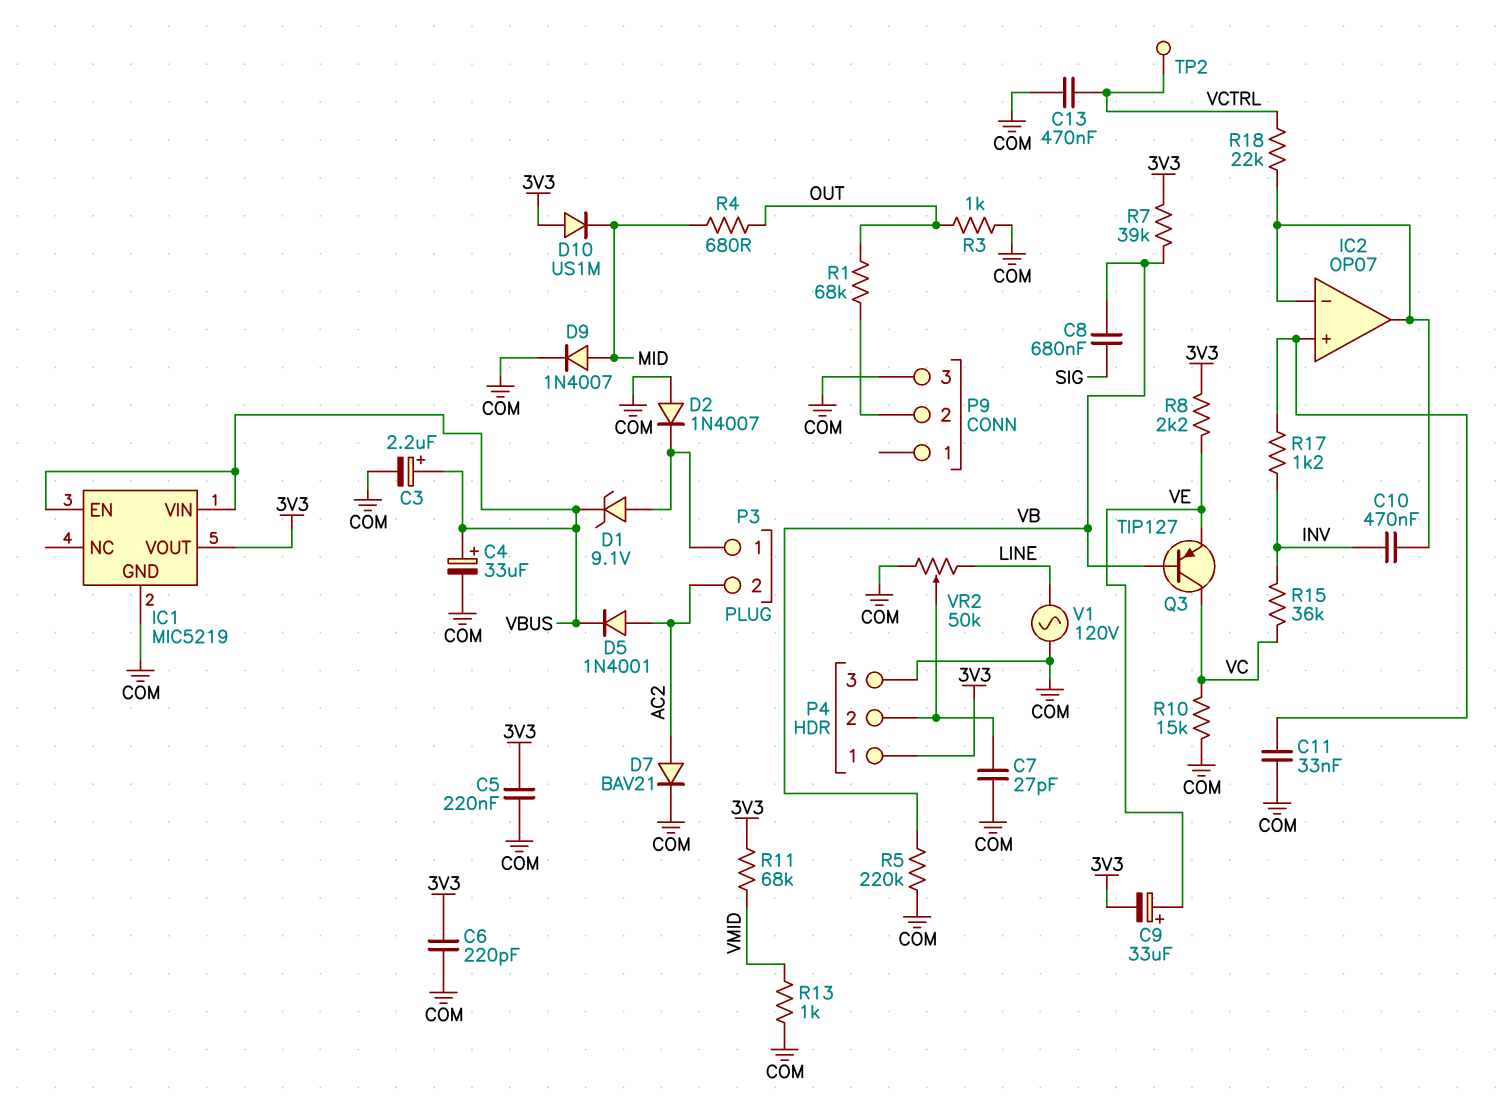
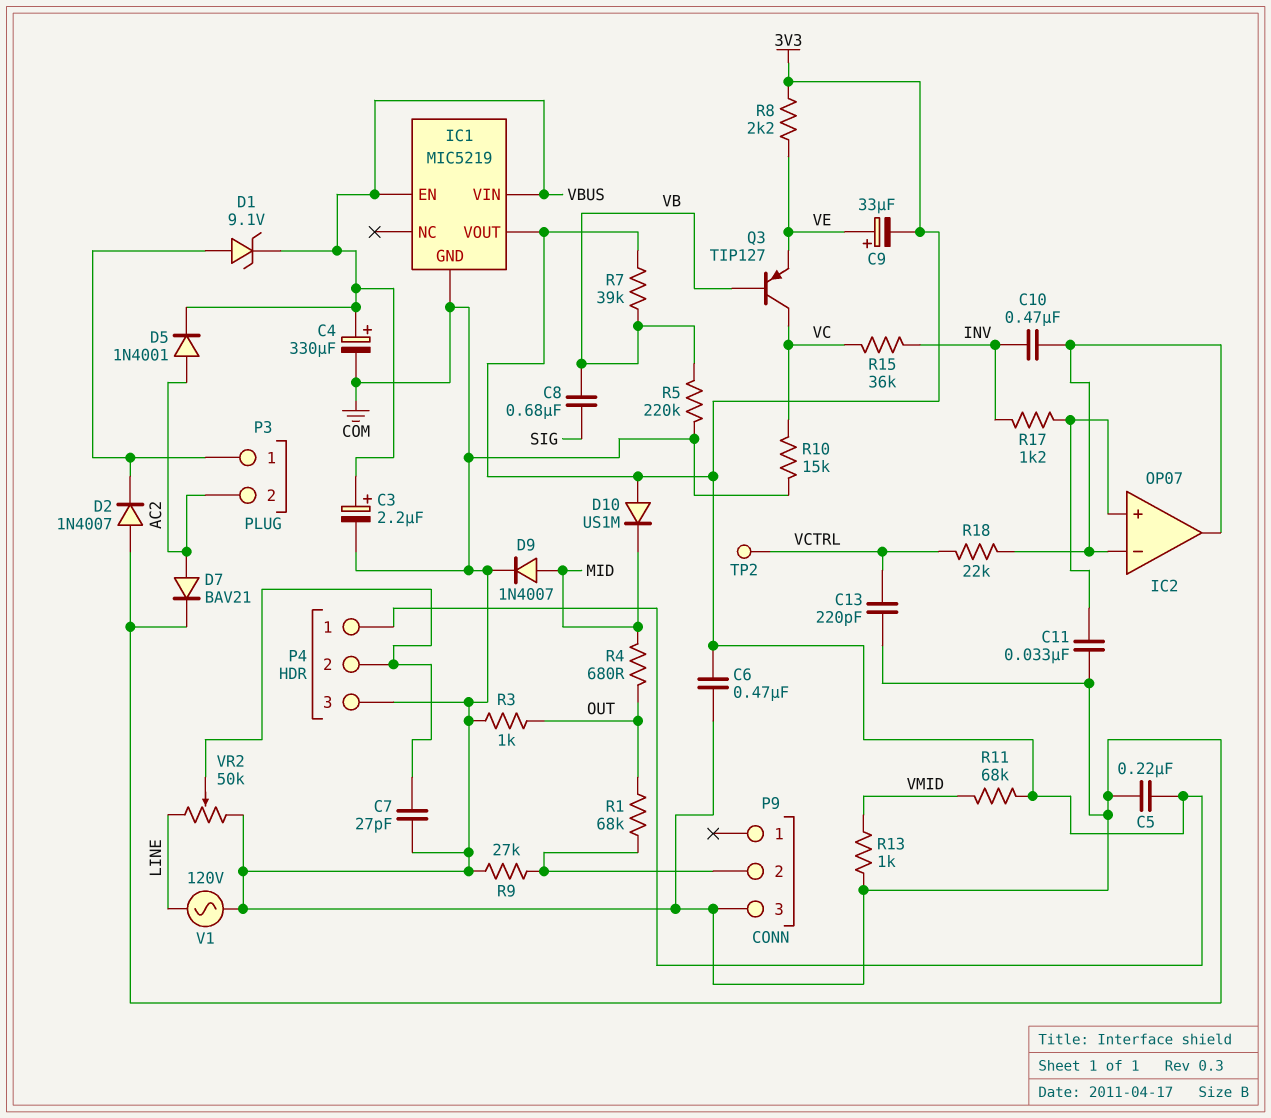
C4: 33uF (plus VBUS, minus COM) -> 330uF (plus VBUS, minus COM)
C6: 220pF (3V3, COM) -> 470nF (3V3, COM)
C13: 470nF (COM, VCTRL) -> 220pF (COM, VCTRL)
R9: none -> 27k (COM, P9/2)

